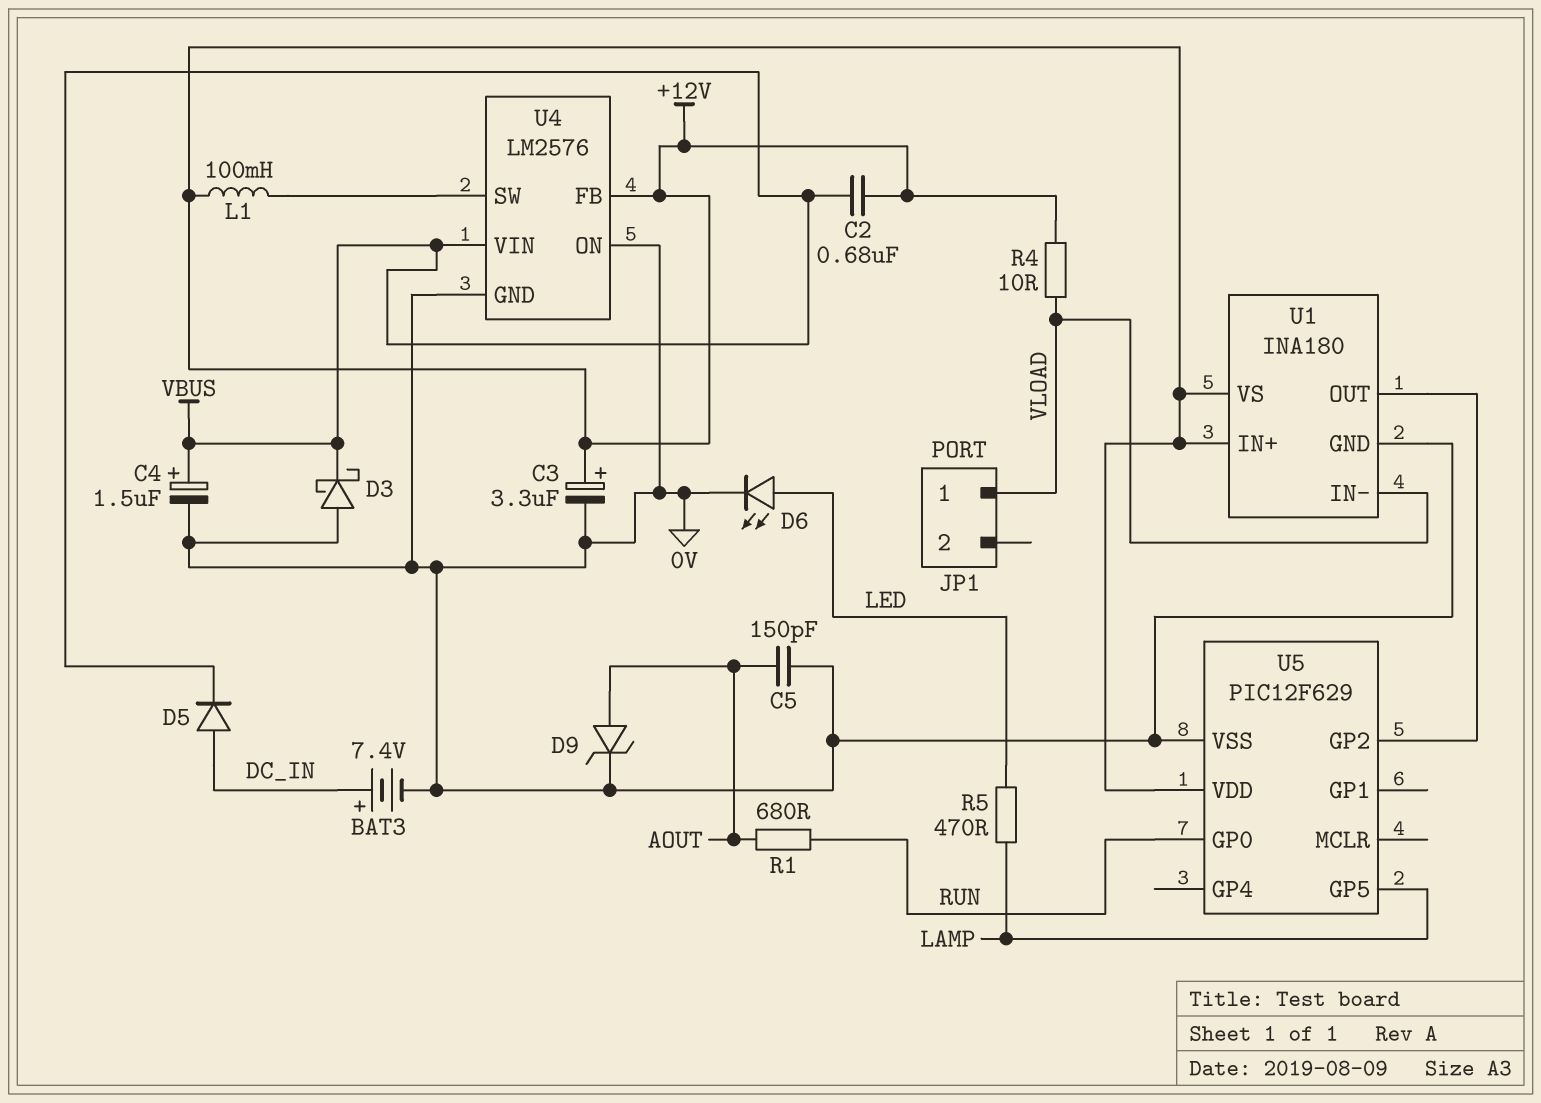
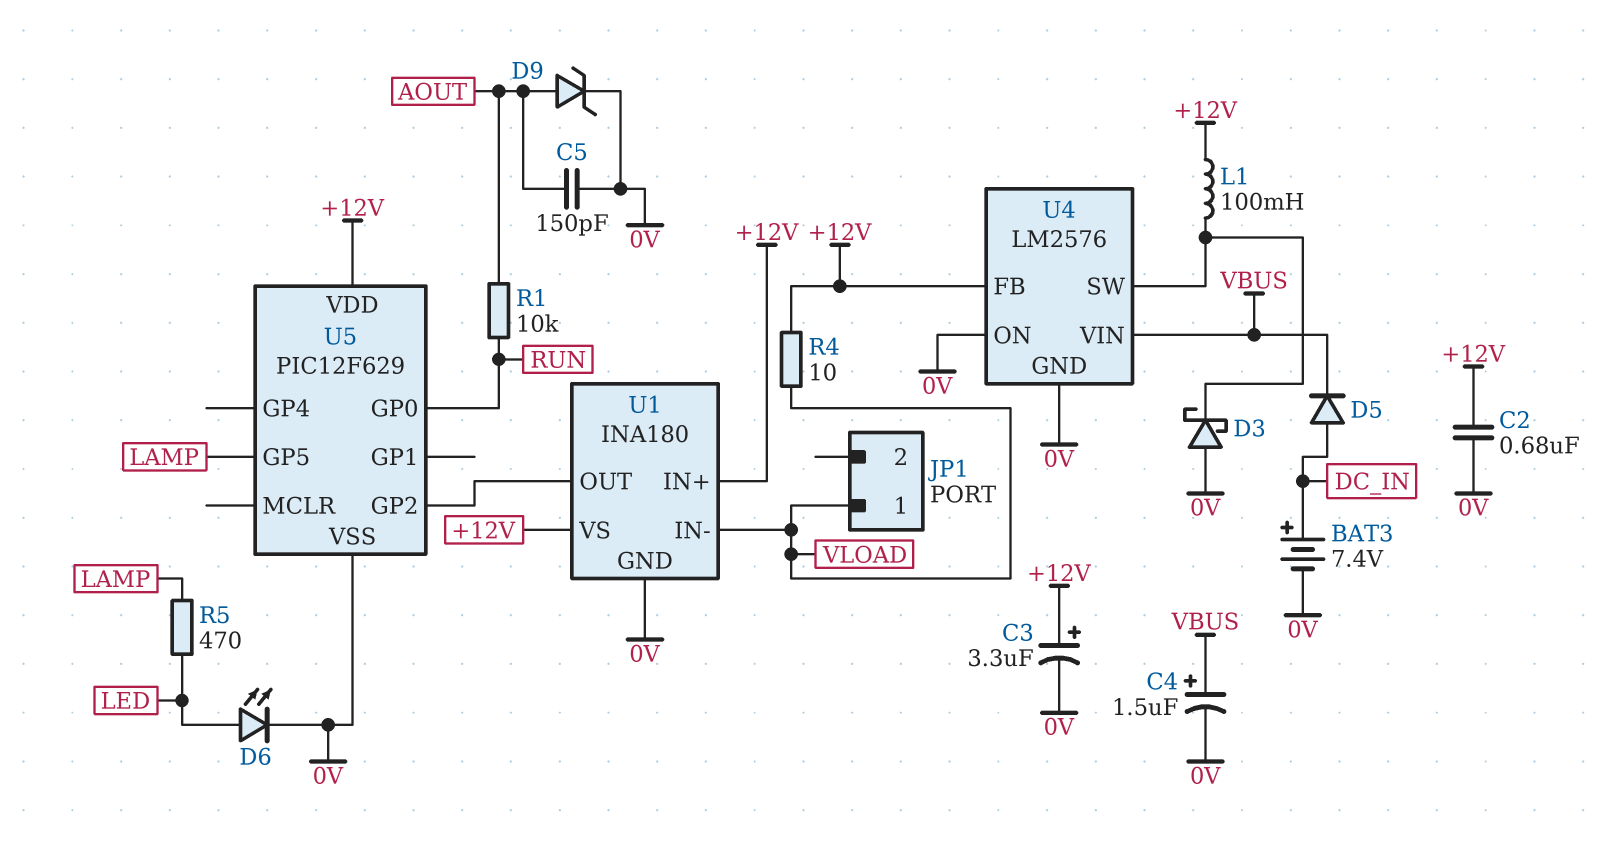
C2: 680nF (+12V, VBUS) -> 680nF (+12V, 0V)
D3: schottky (A 0V, K VBUS) -> schottky (A 0V, K U4/SW)
R1: 680 (AOUT, RUN) -> 10k (AOUT, RUN)

